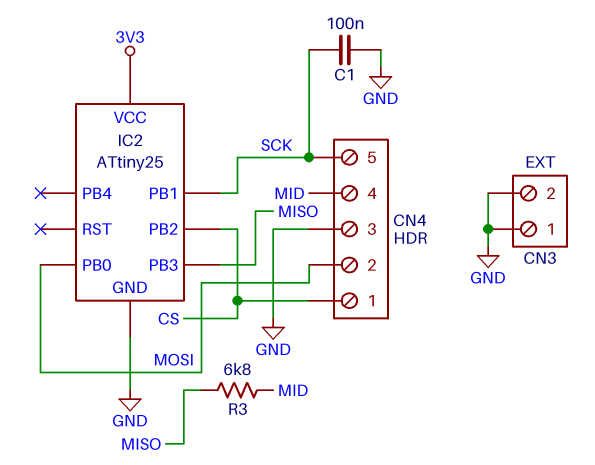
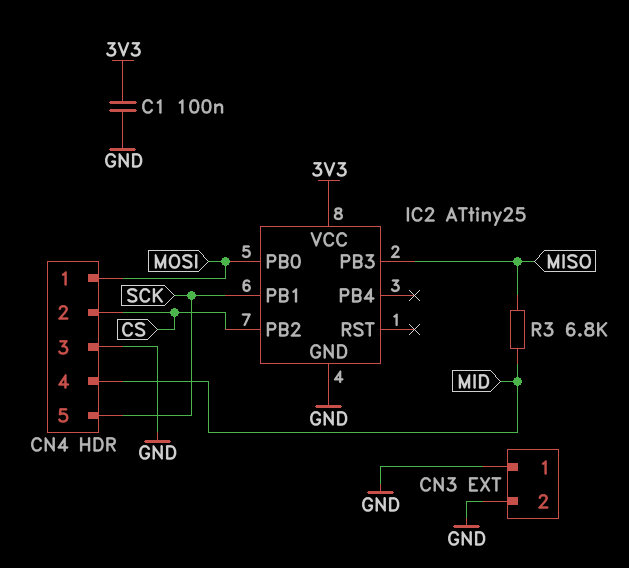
C1: 100nF (GND, SCK) -> 100nF (3V3, GND)
CN4 pin 1: CS -> MOSI
CN4 pin 2: MOSI -> CS

